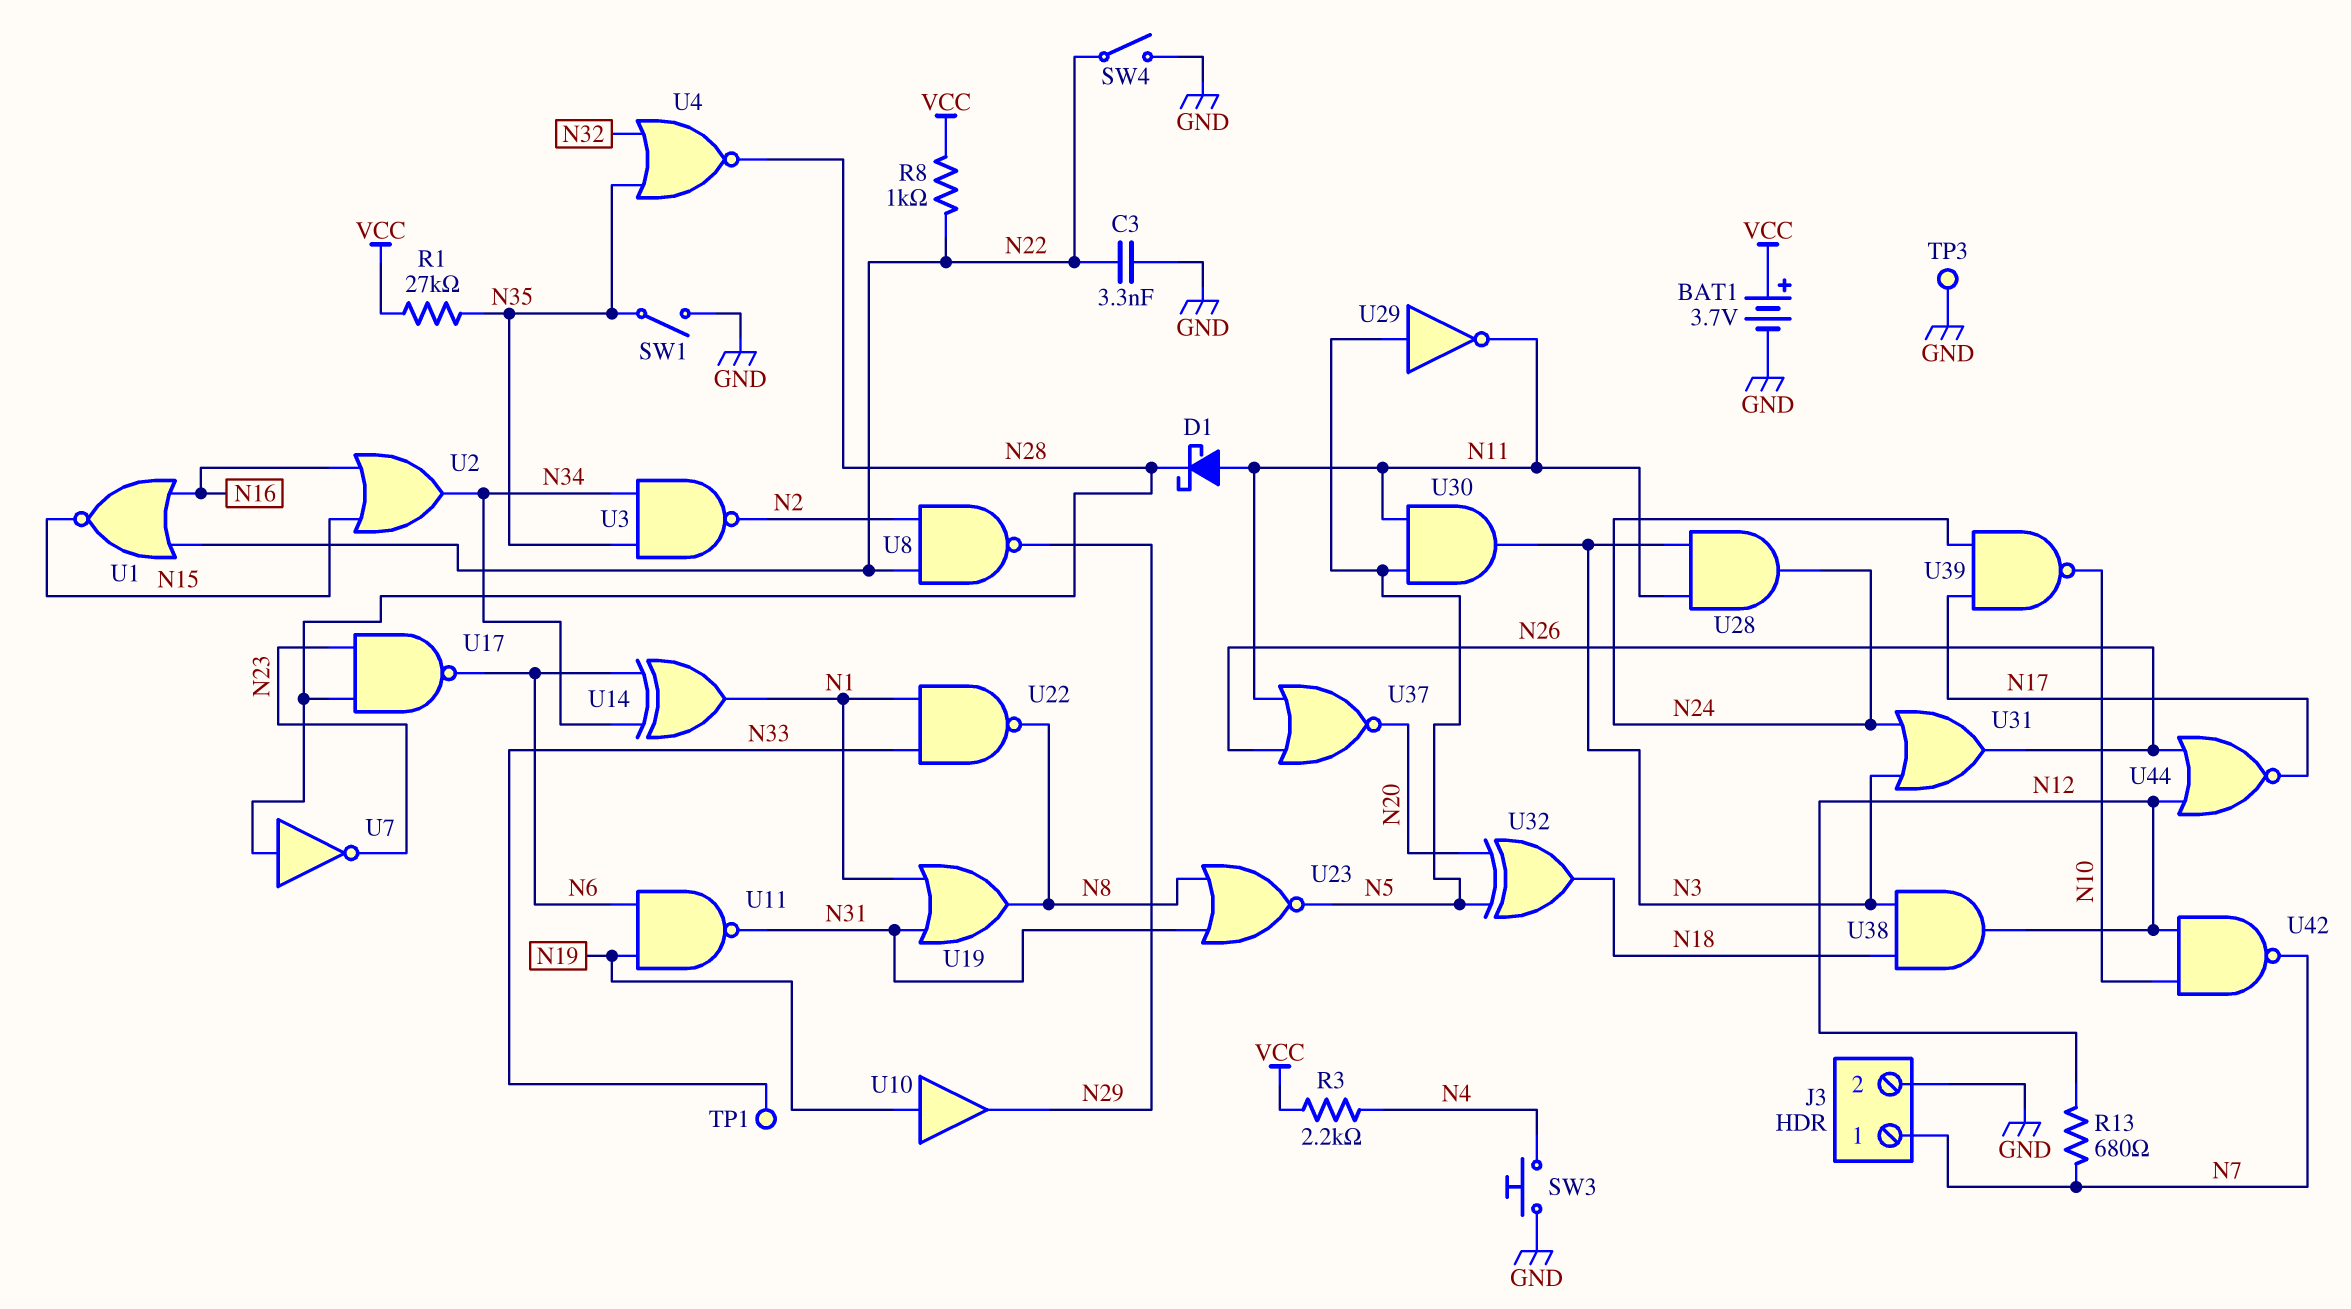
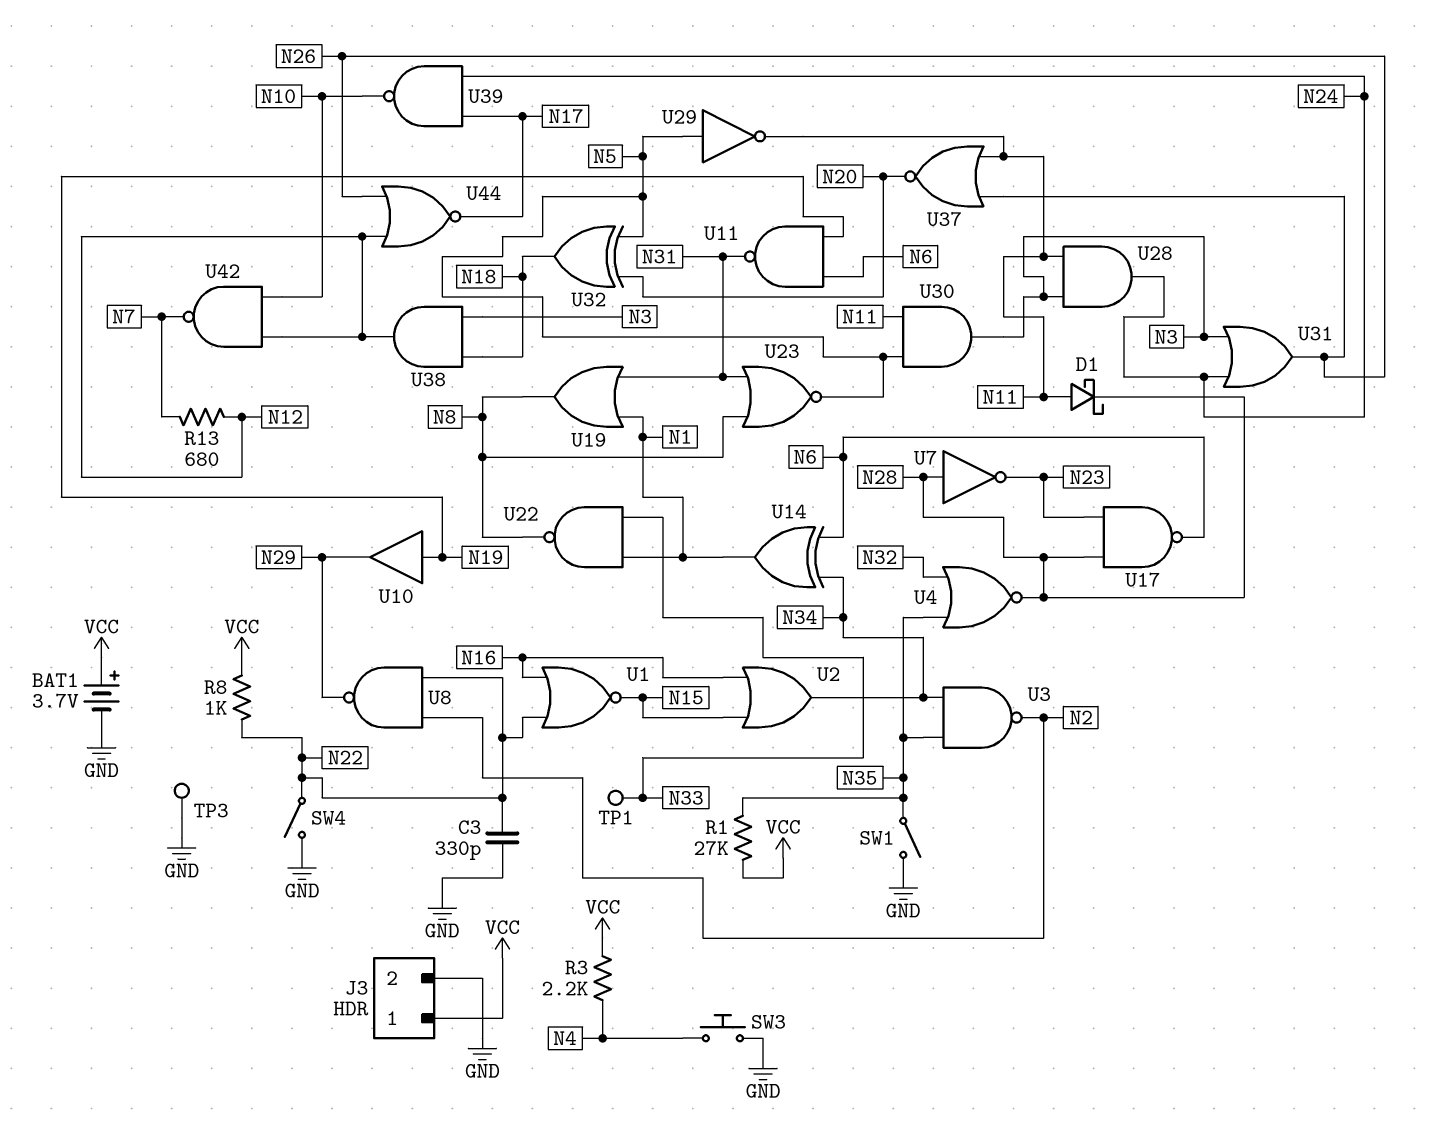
C3: 3.3nF (GND, N22) -> 330pF (GND, N22)
J3 pin 1: N7 -> VCC

